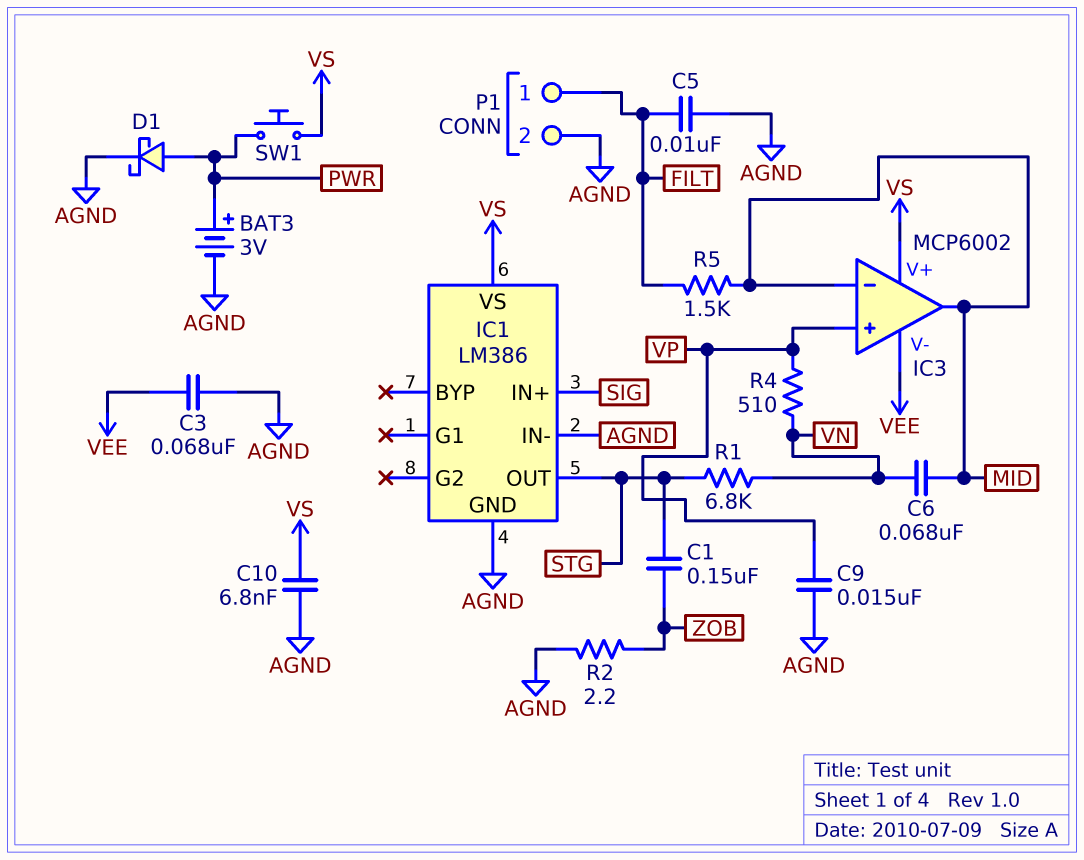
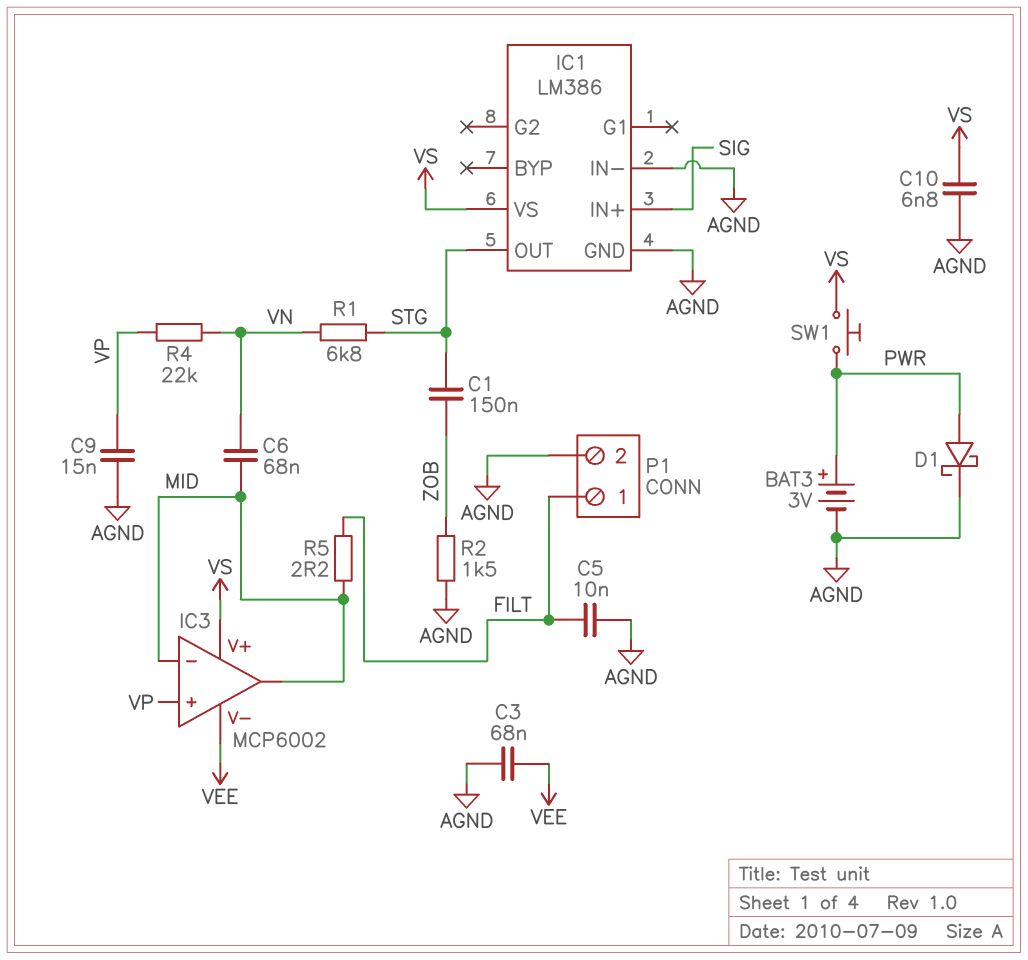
R2: 2.2 (AGND, ZOB) -> 1.5k (AGND, ZOB)
R4: 510 (VN, VP) -> 22k (VN, VP)
R5: 1.5k (FILT, MID) -> 2.2 (FILT, MID)

